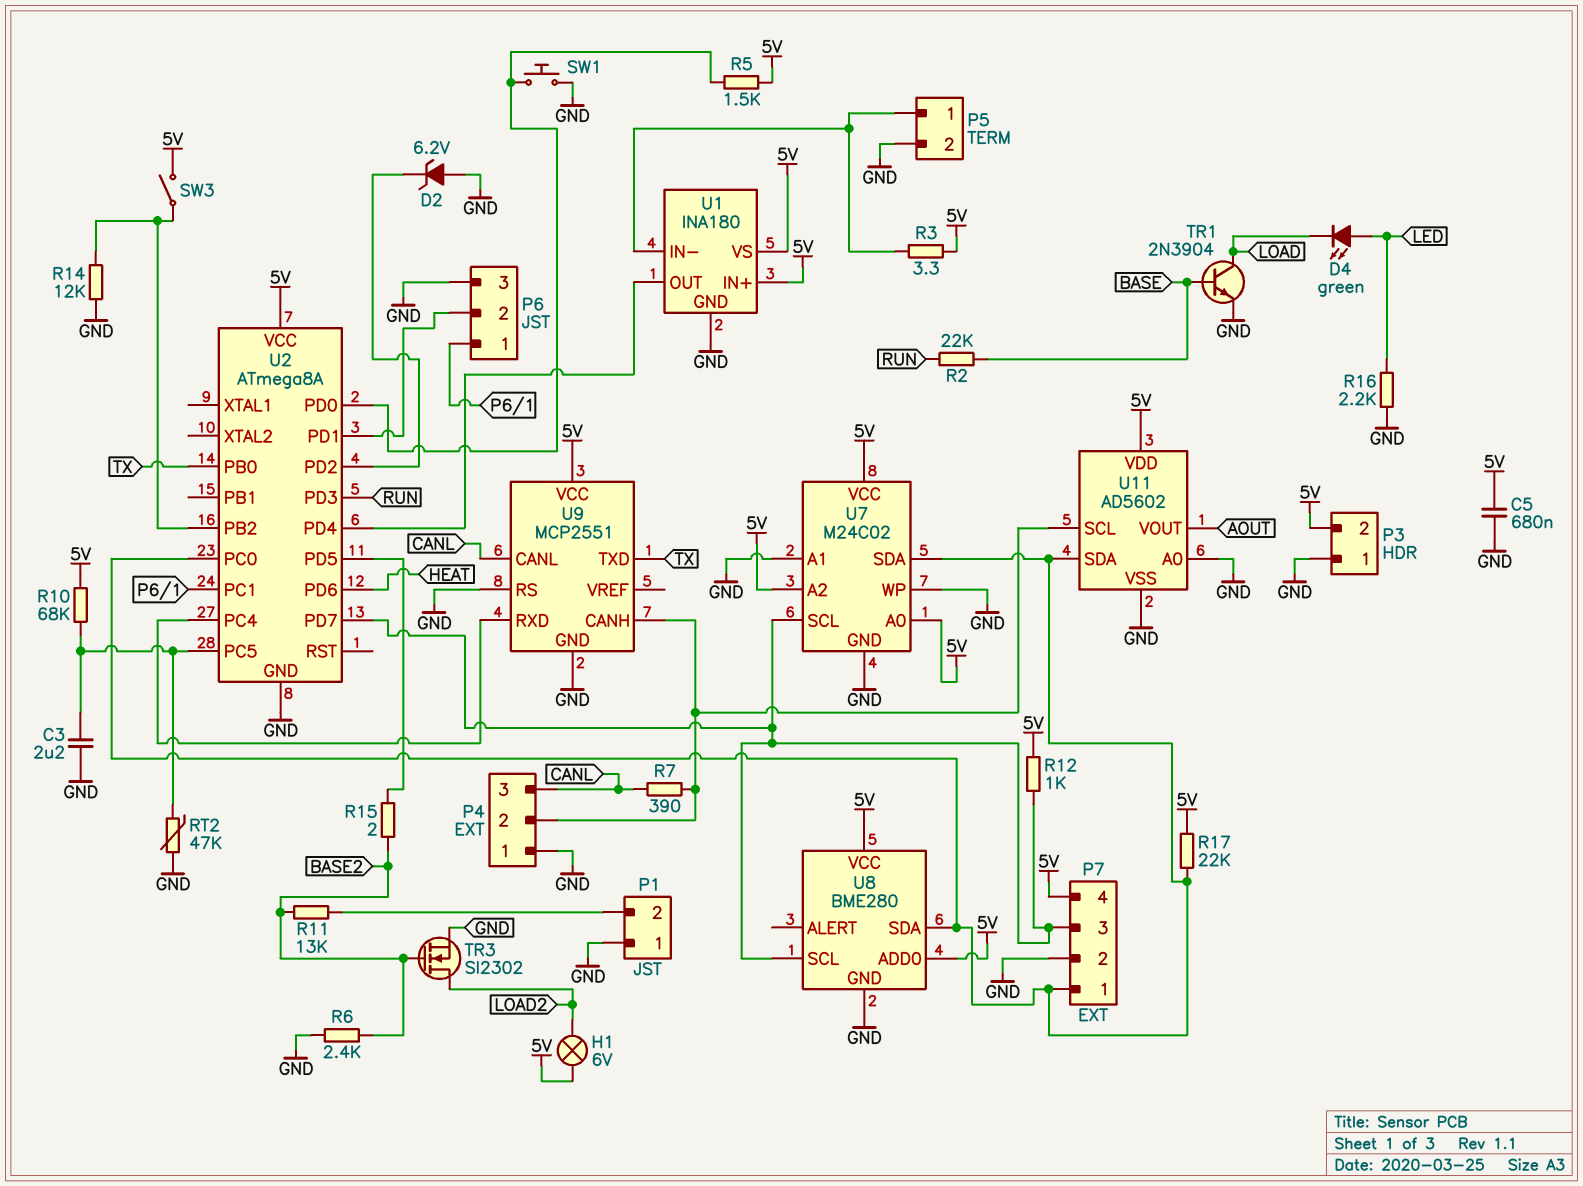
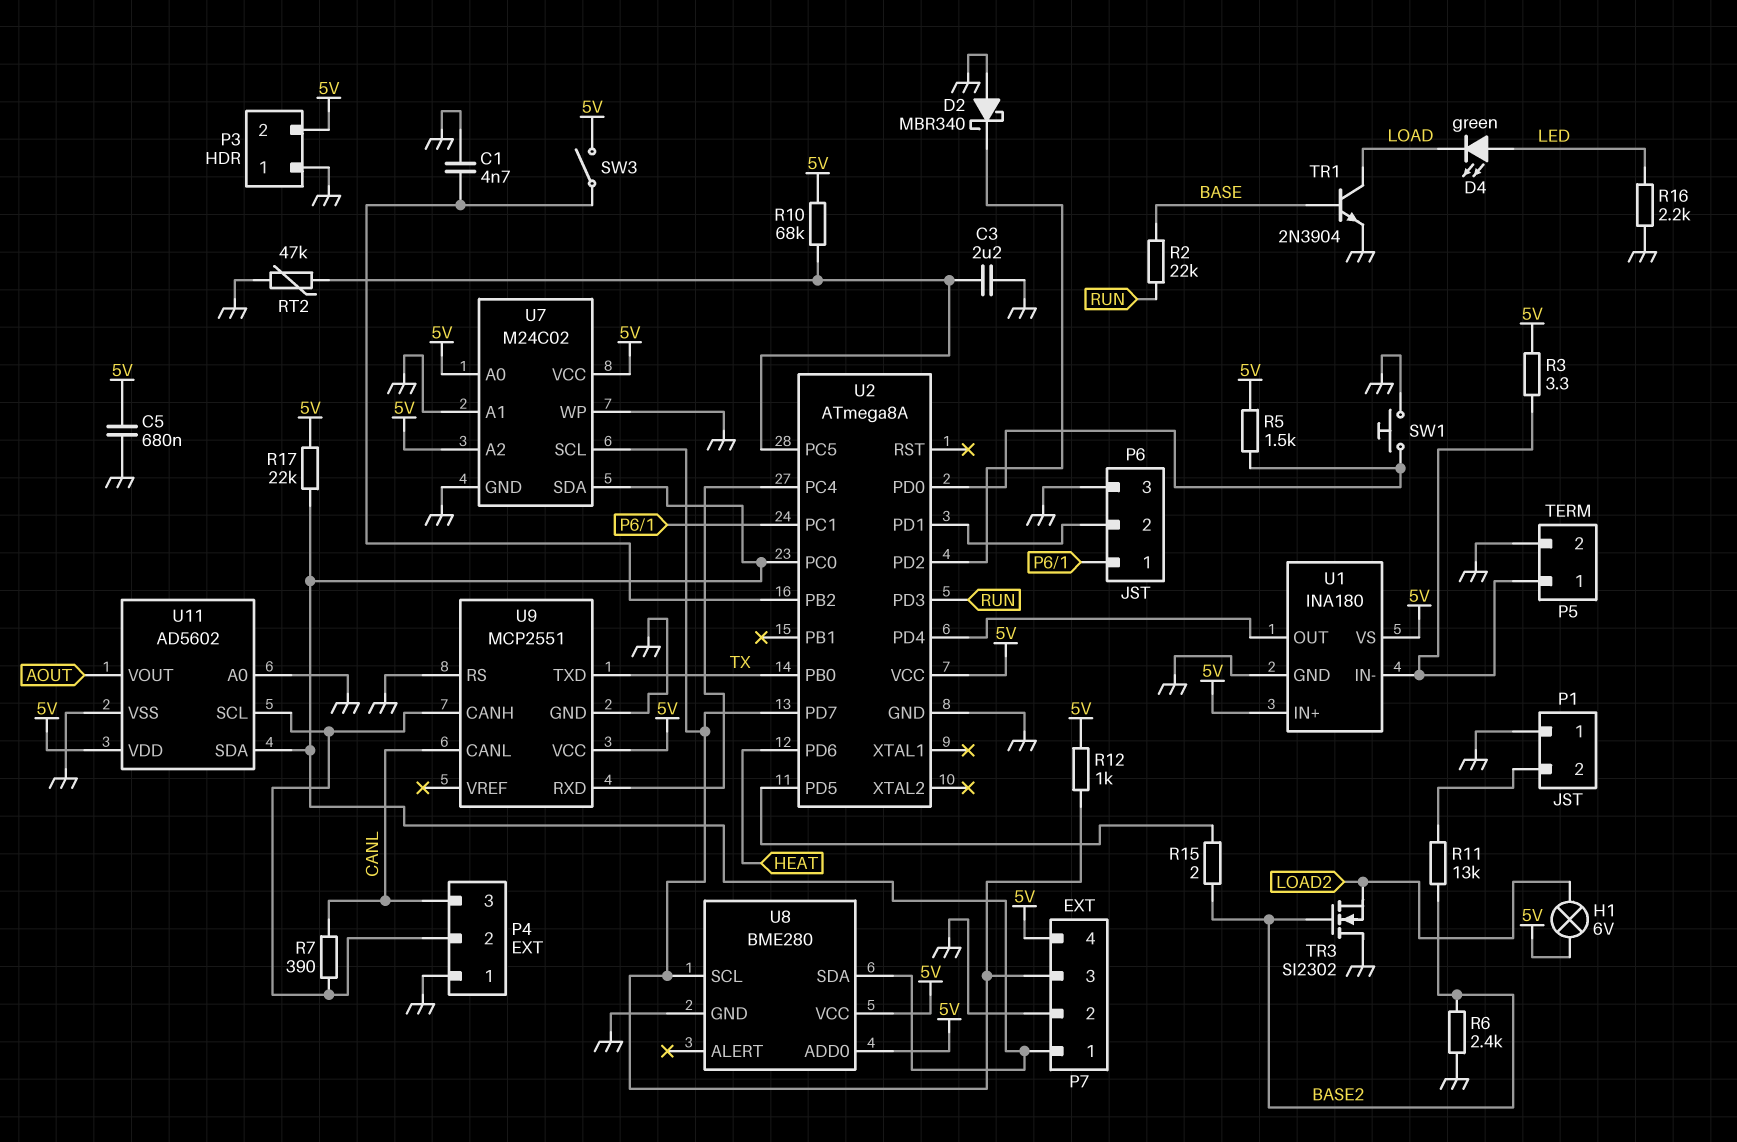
C1: none -> 4.7nF (GND, U2/PB2)
D2: zener 6.2V (A GND, K U2/PD2) -> schottky MBR340 (A GND, K U2/PD2)
R14: 12k (GND, U2/PB2) -> none
TR3: NMOS SI2302 (G BASE2, D LOAD2, S GND) -> NMOS SI2302 (G BASE2, D GND, S LOAD2)

